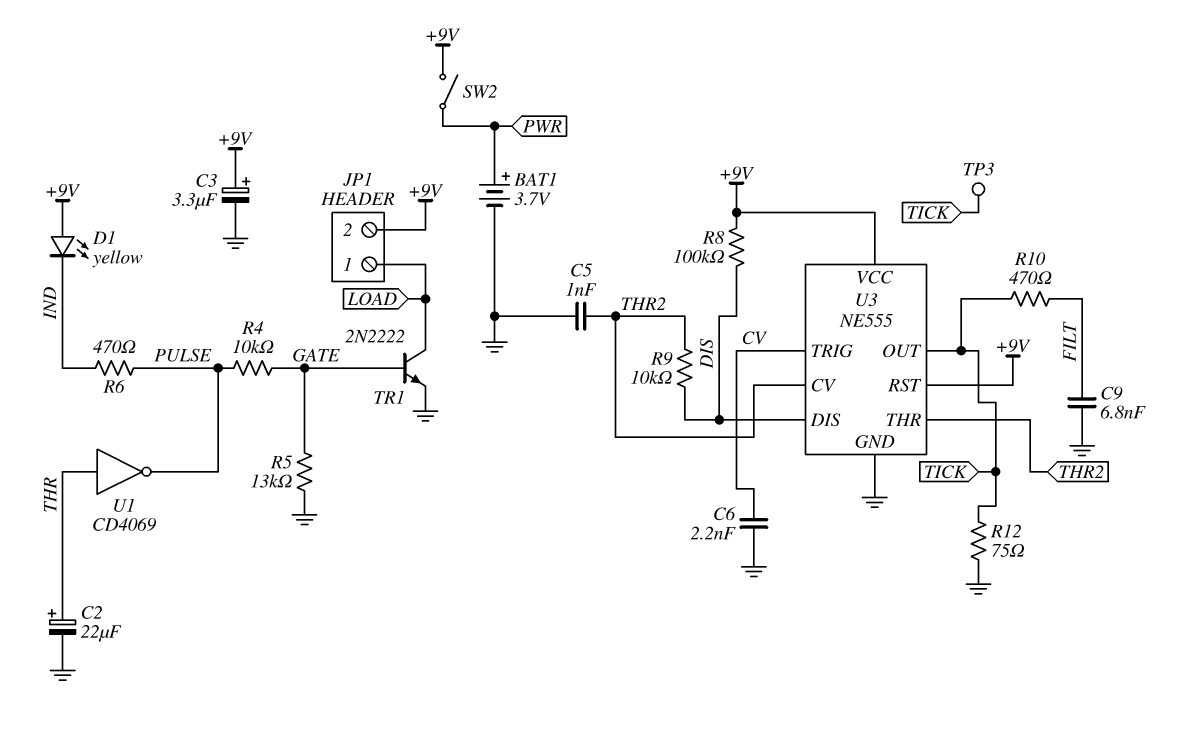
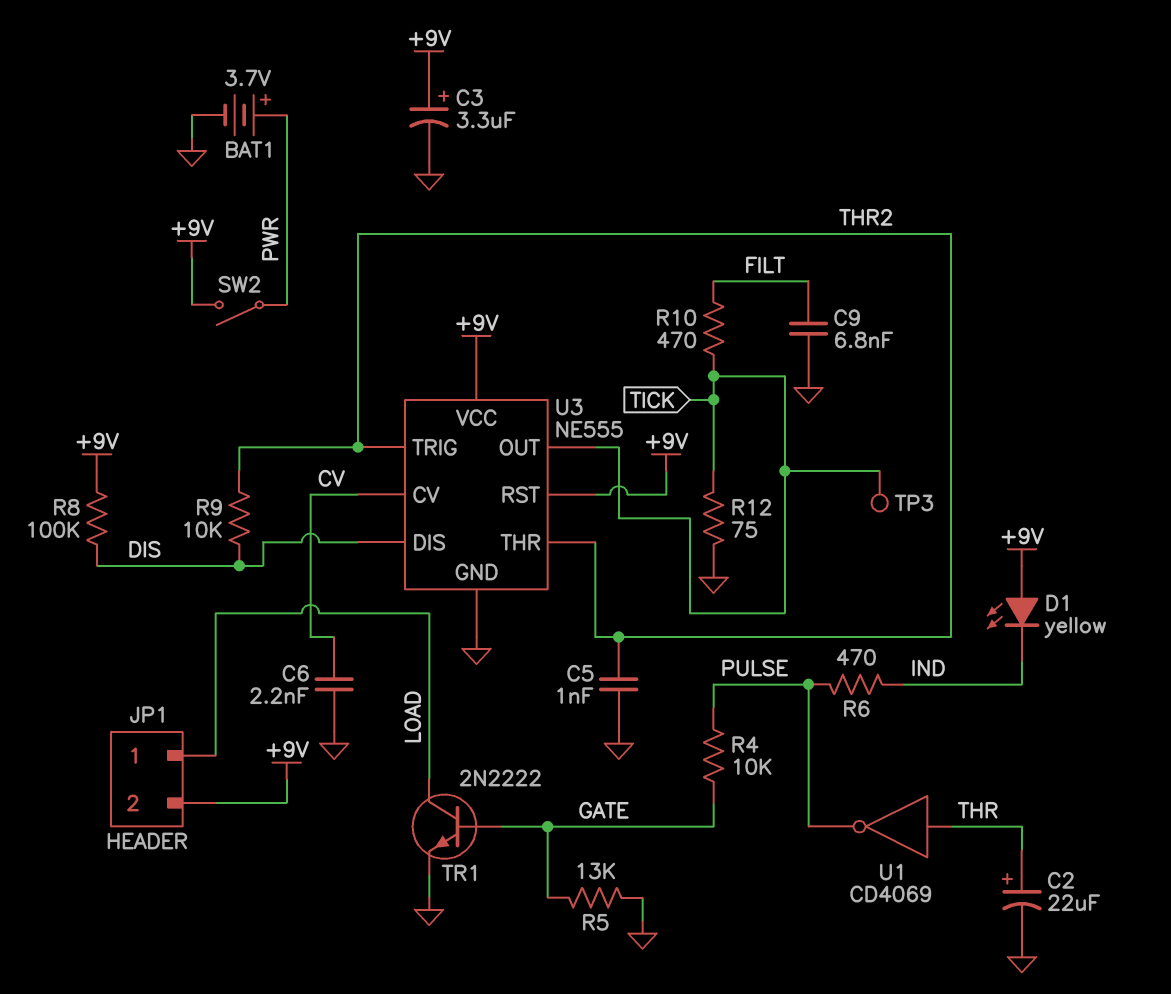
U3 pin CV: THR2 -> CV
U3 pin TRIG: CV -> THR2

